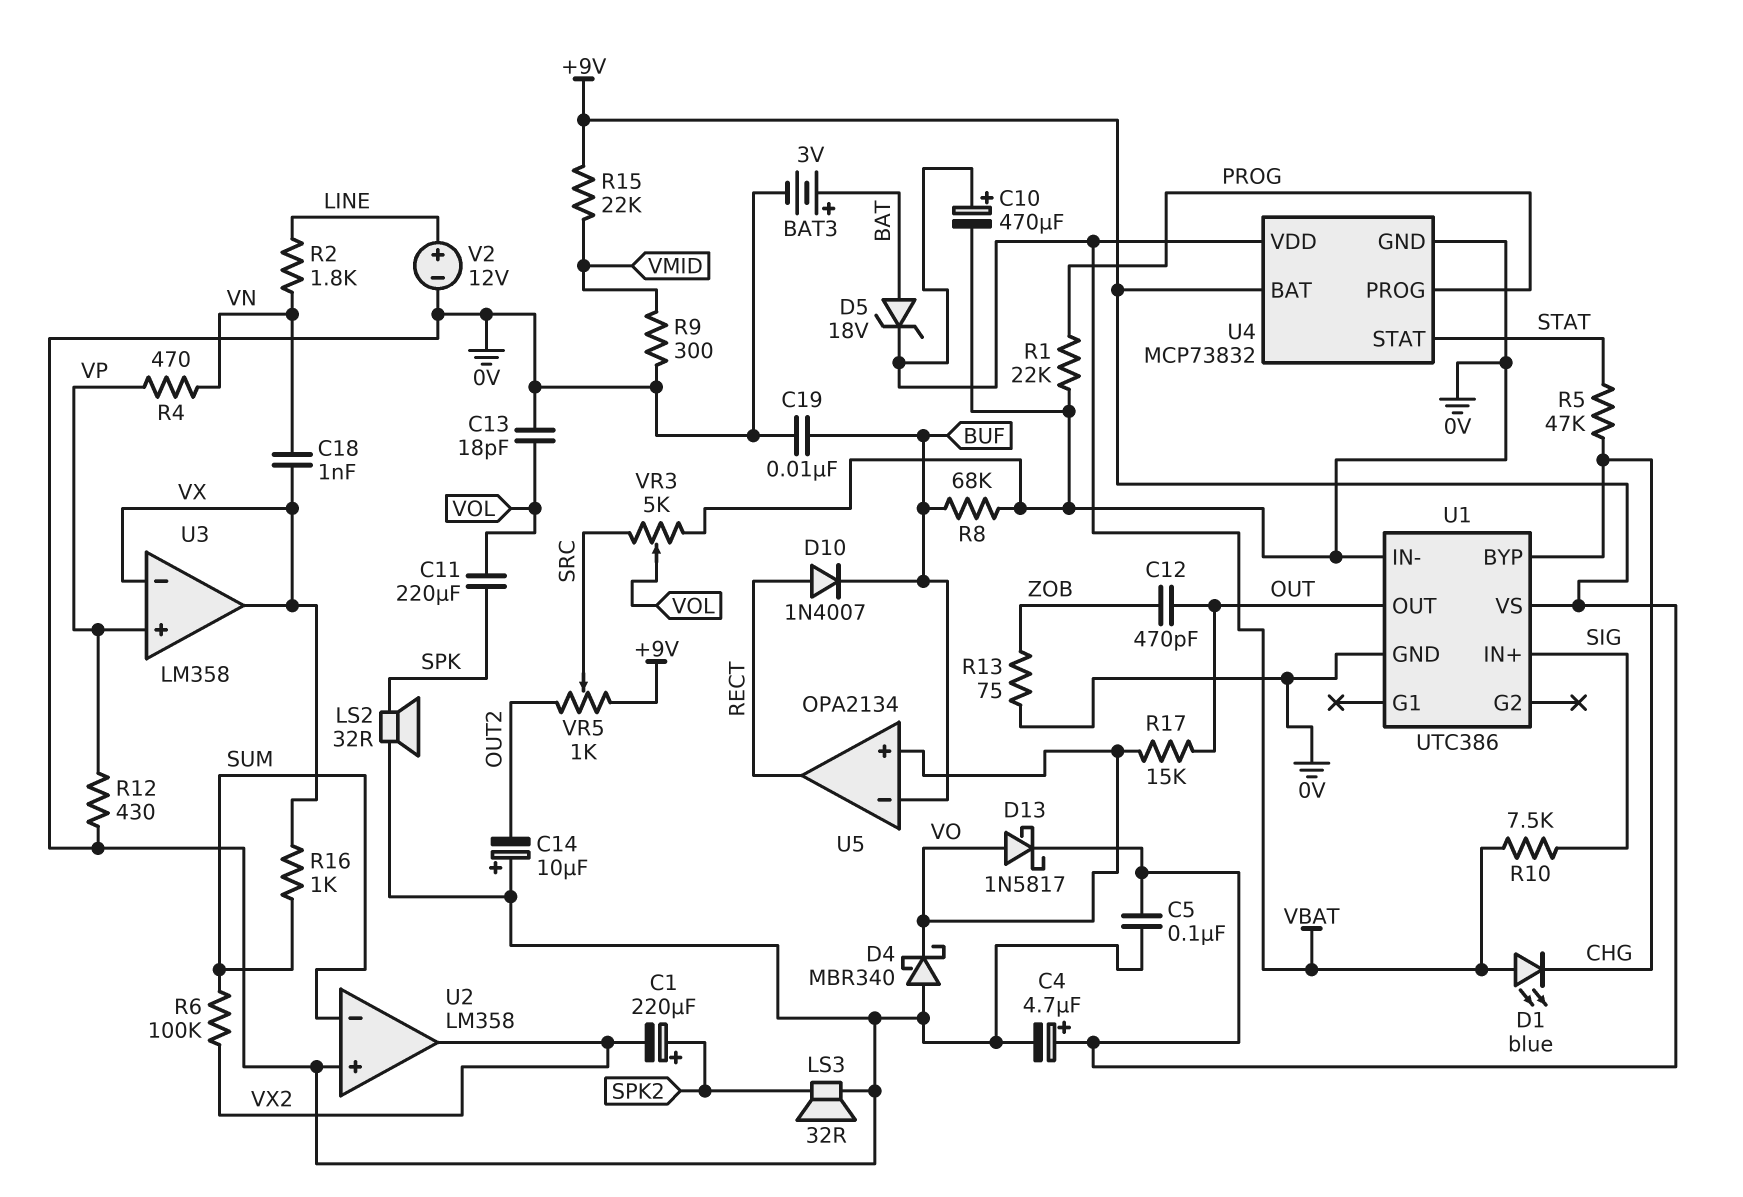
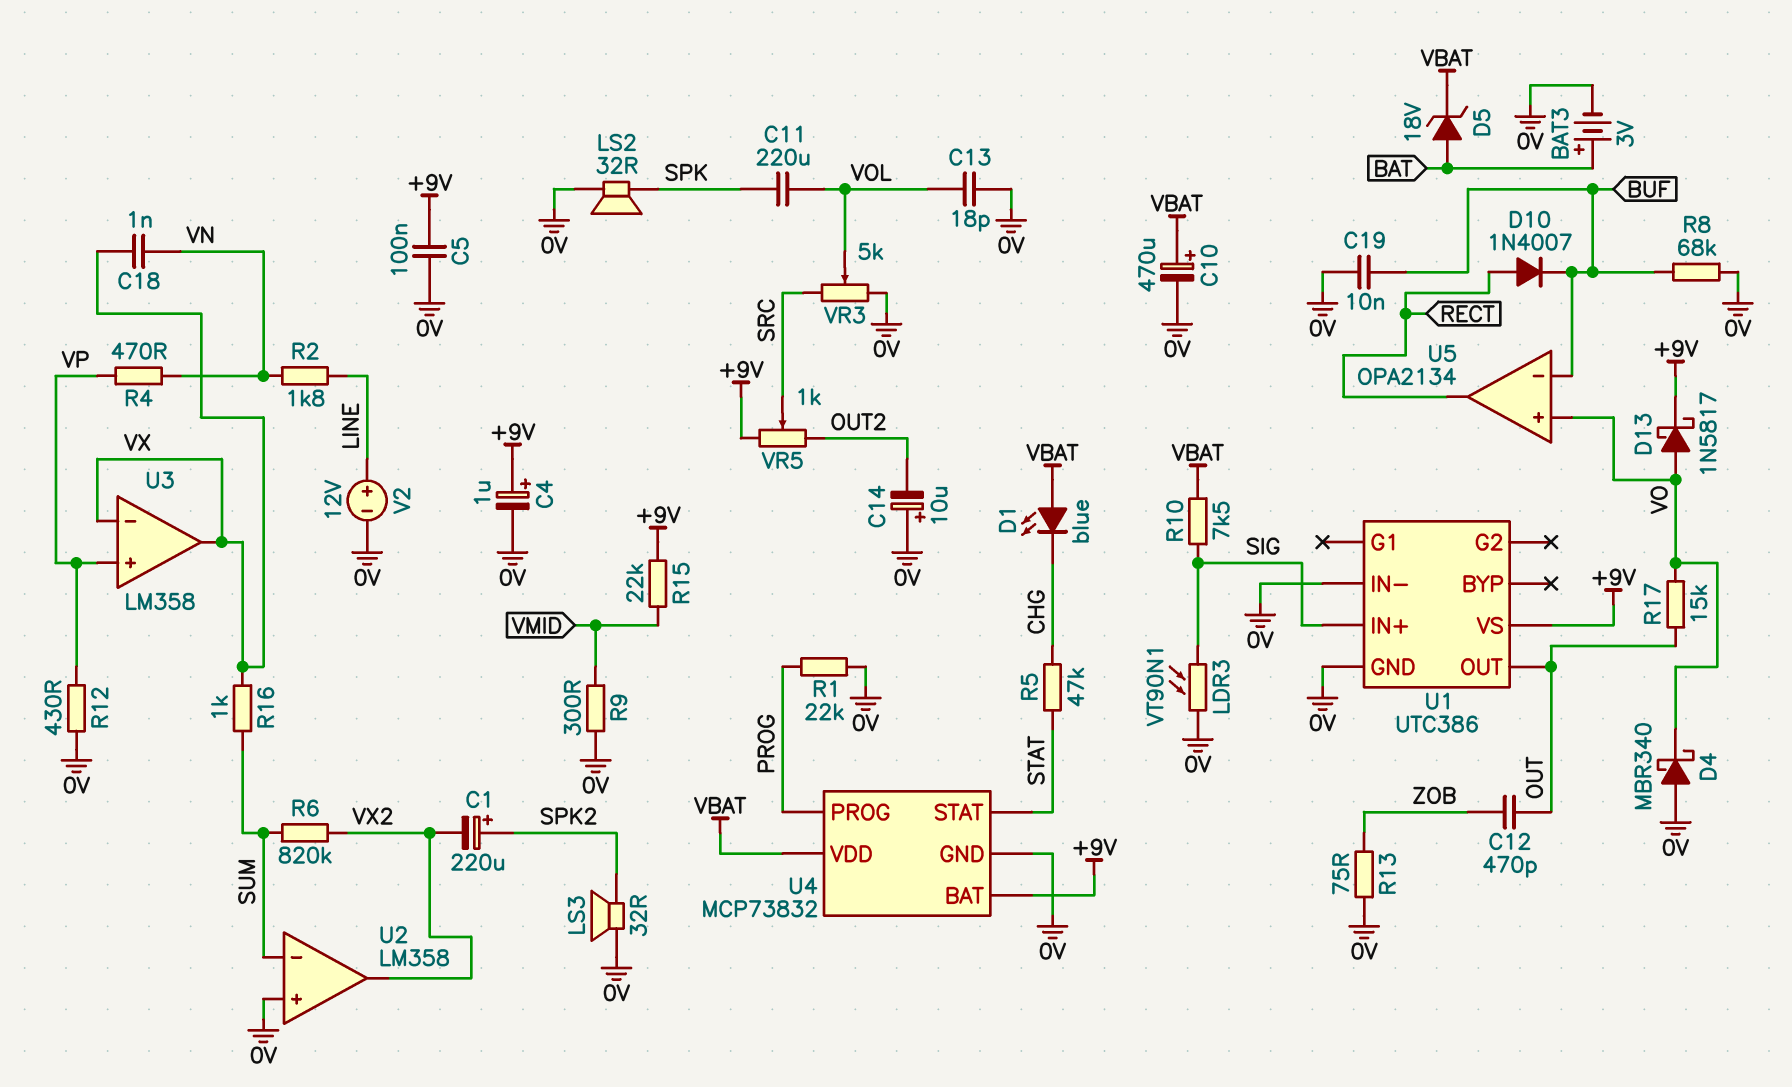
C4: 4.7uF (plus +9V, minus 0V) -> 1uF (plus +9V, minus 0V)
LDR3: none -> VT90N1 (0V, SIG)
R6: 100k (SUM, VX2) -> 820k (SUM, VX2)
U1 pin BYP: CHG -> none

